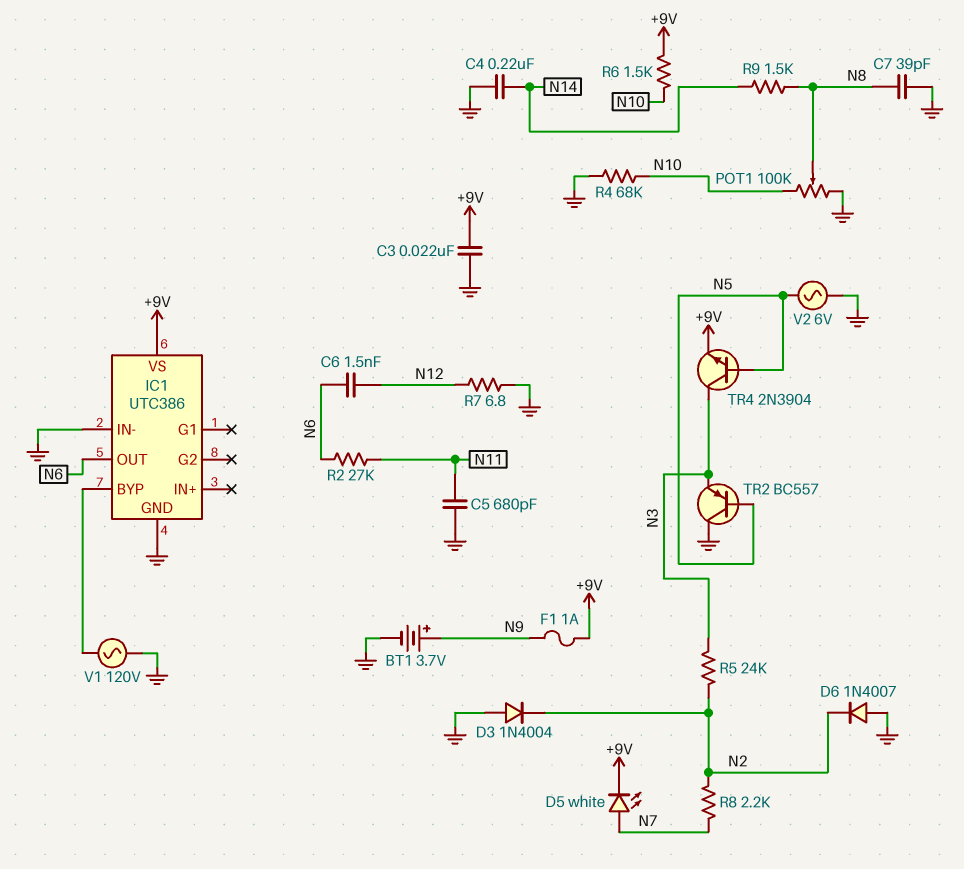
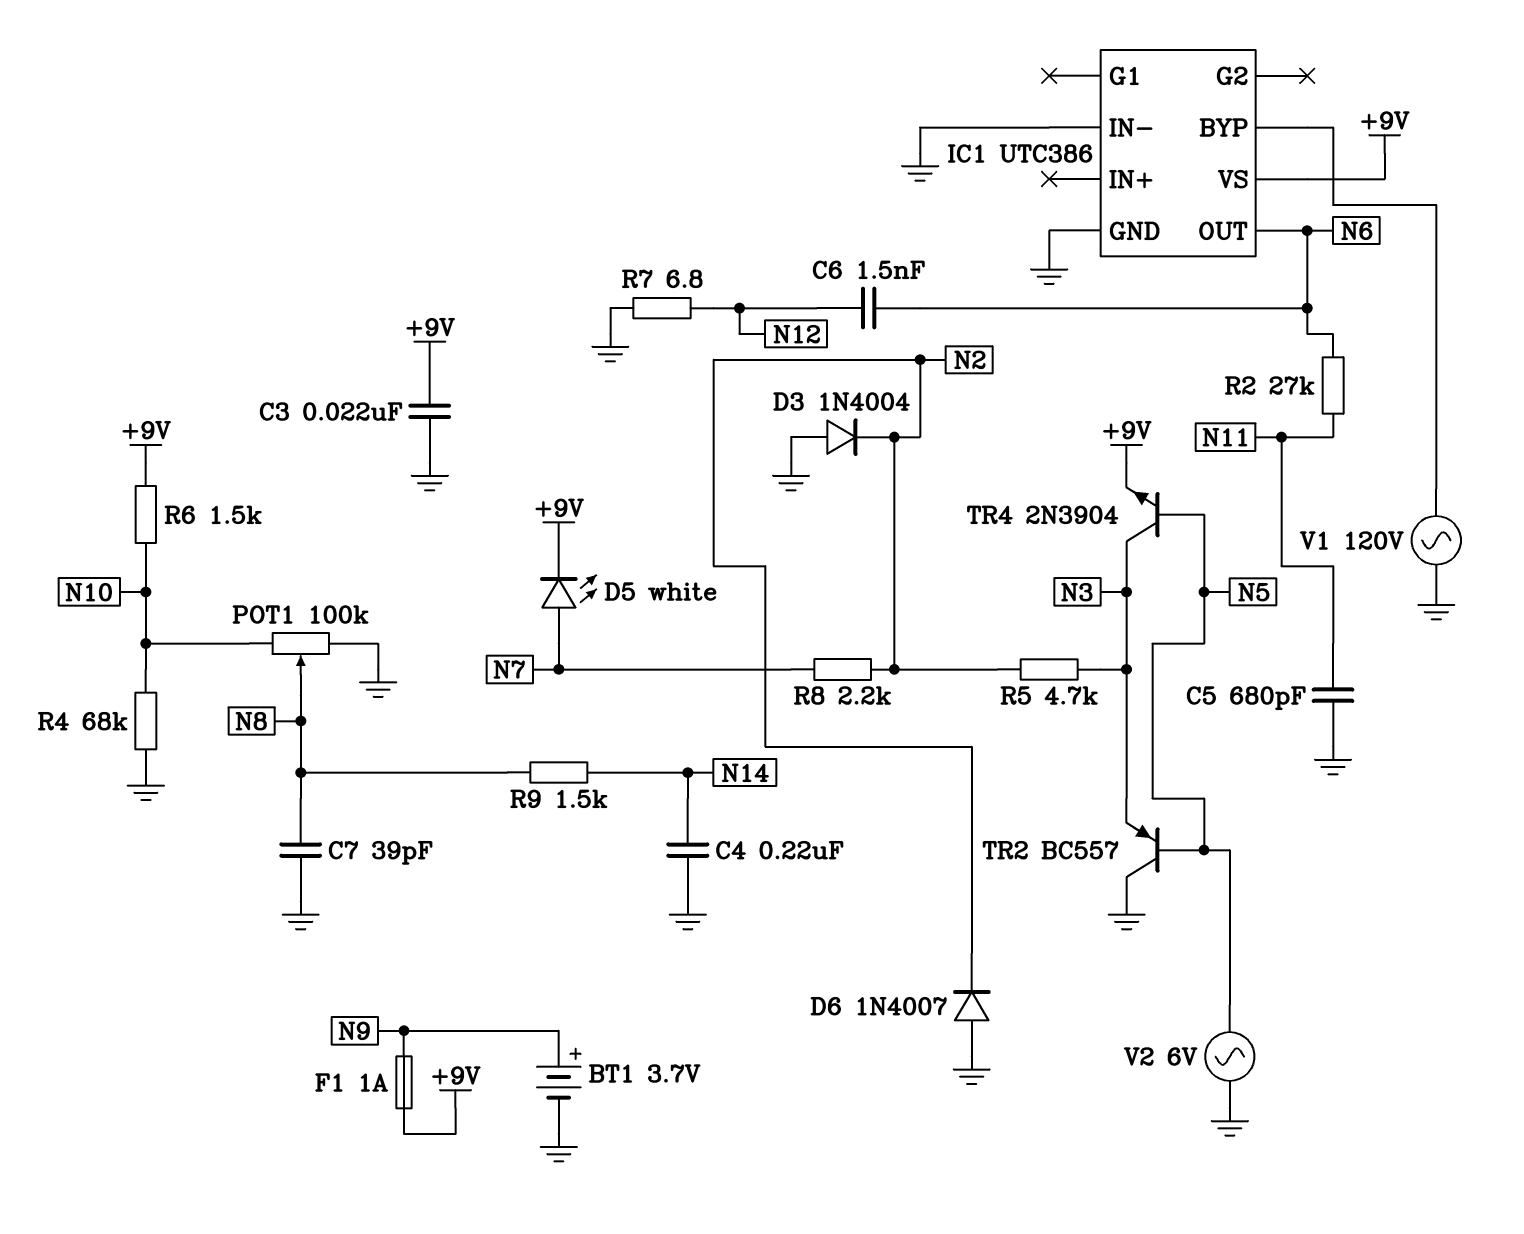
R5: 24k (N2, N3) -> 4.7k (N2, N3)

